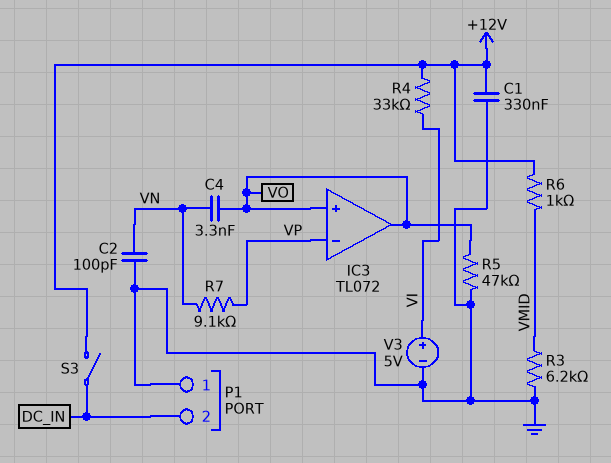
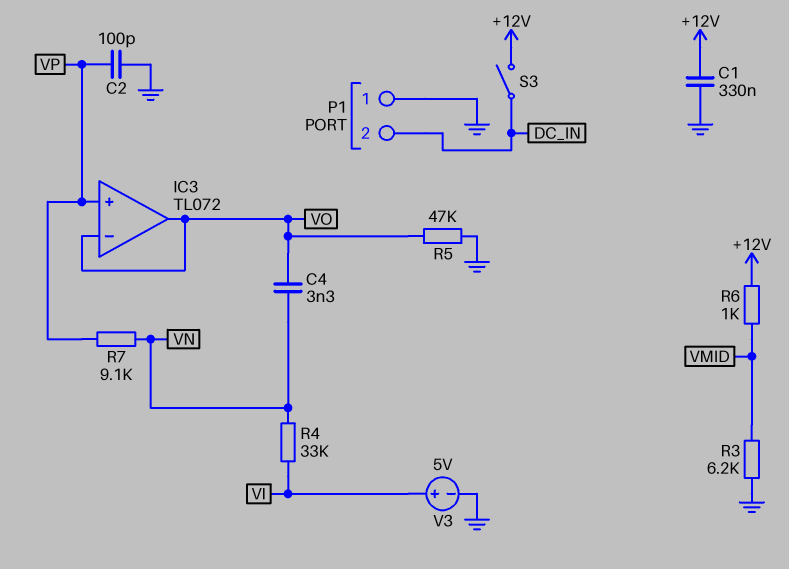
C2: 100pF (GND, VN) -> 100pF (GND, VP)
IC3 pin in+: VO -> VP
IC3 pin in-: VP -> VO
R4: 33k (+12V, VI) -> 33k (VI, VN)

